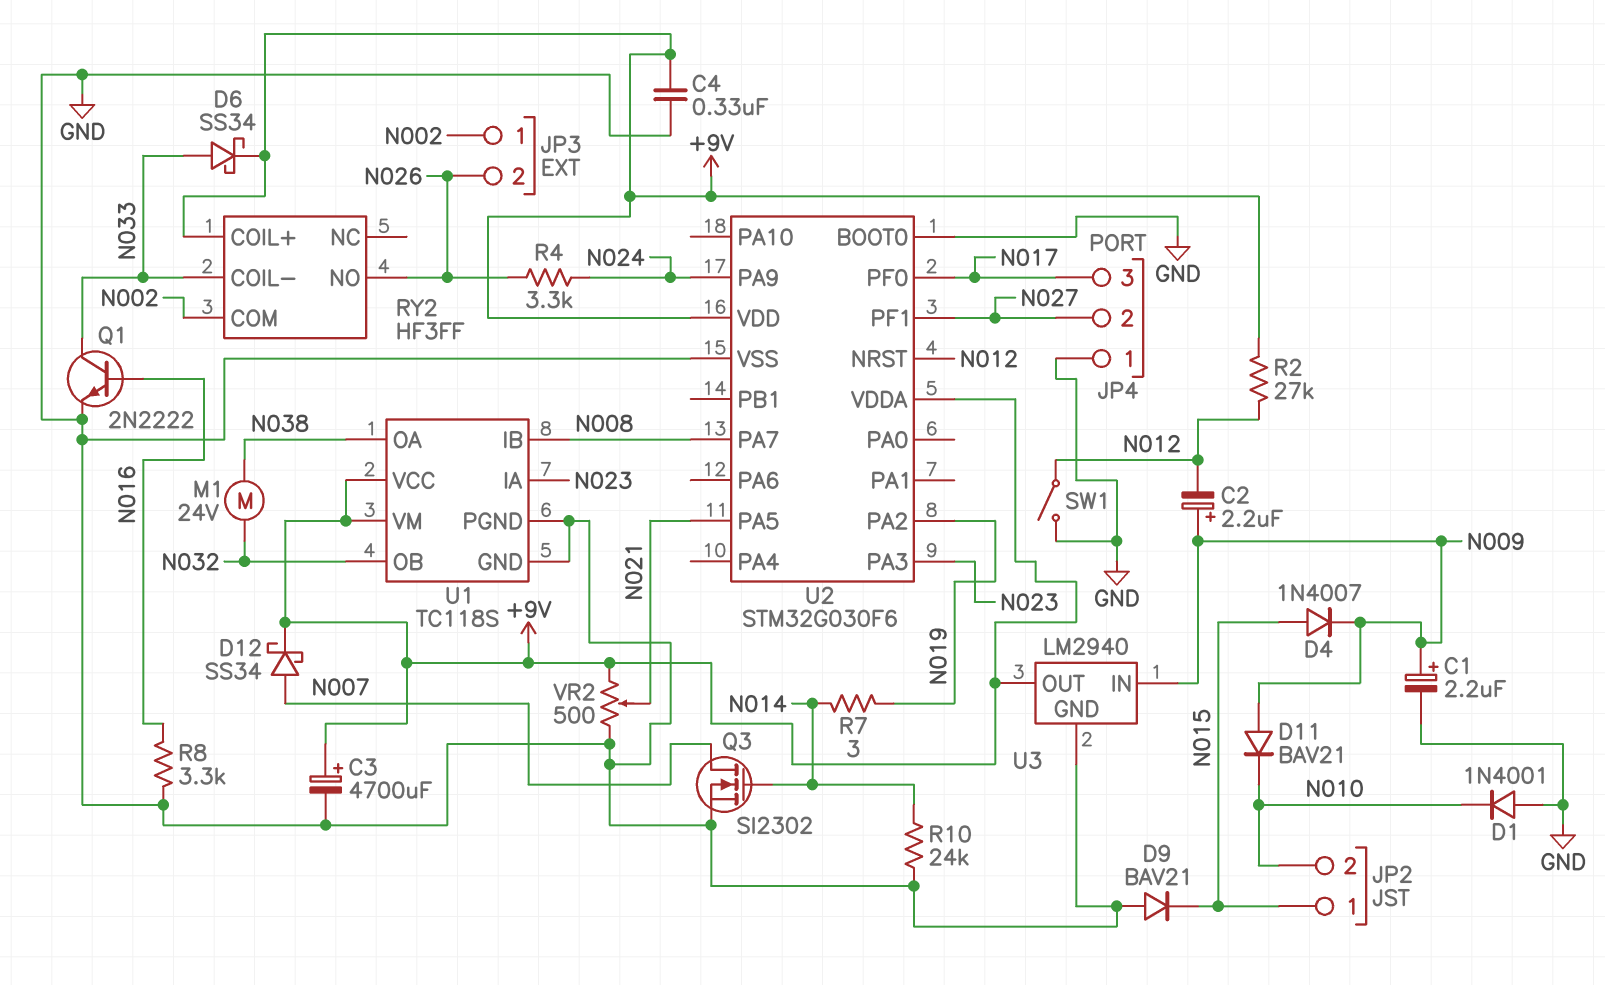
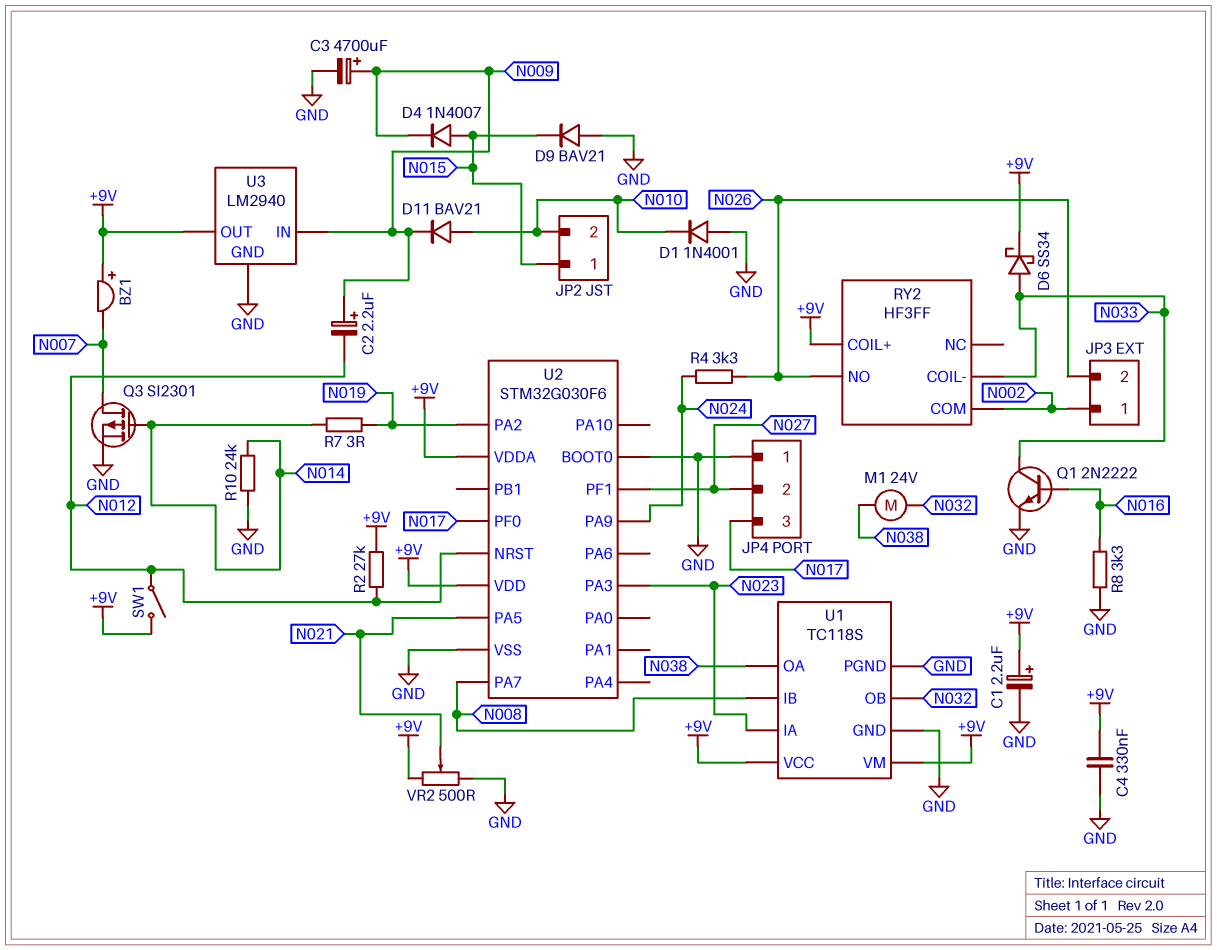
BZ1: none -> buzzer (plus +9V, minus N007)
C1: 2.2uF (plus N009, minus GND) -> 2.2uF (plus +9V, minus GND)
C3: 4700uF (plus +9V, minus GND) -> 4700uF (plus N009, minus GND)
D11: diode BAV21 (A N009, K N010) -> diode BAV21 (A N010, K N009)
D12: schottky SS34 (A N007, K +9V) -> none
Q3: NMOS SI2302 (G N014, D N007, S GND) -> PMOS SI2301 (G N014, D N007, S GND)
SW1: switch (GND, N012) -> switch (+9V, N012)

